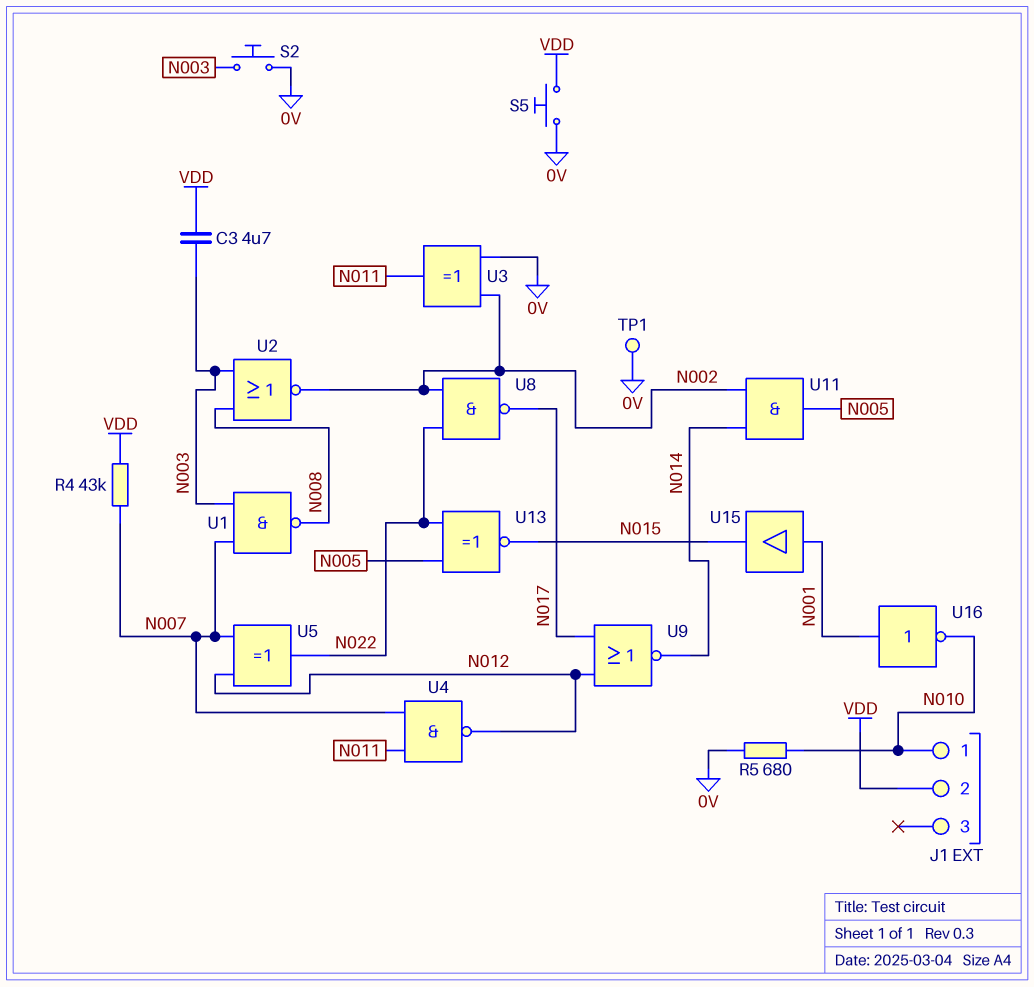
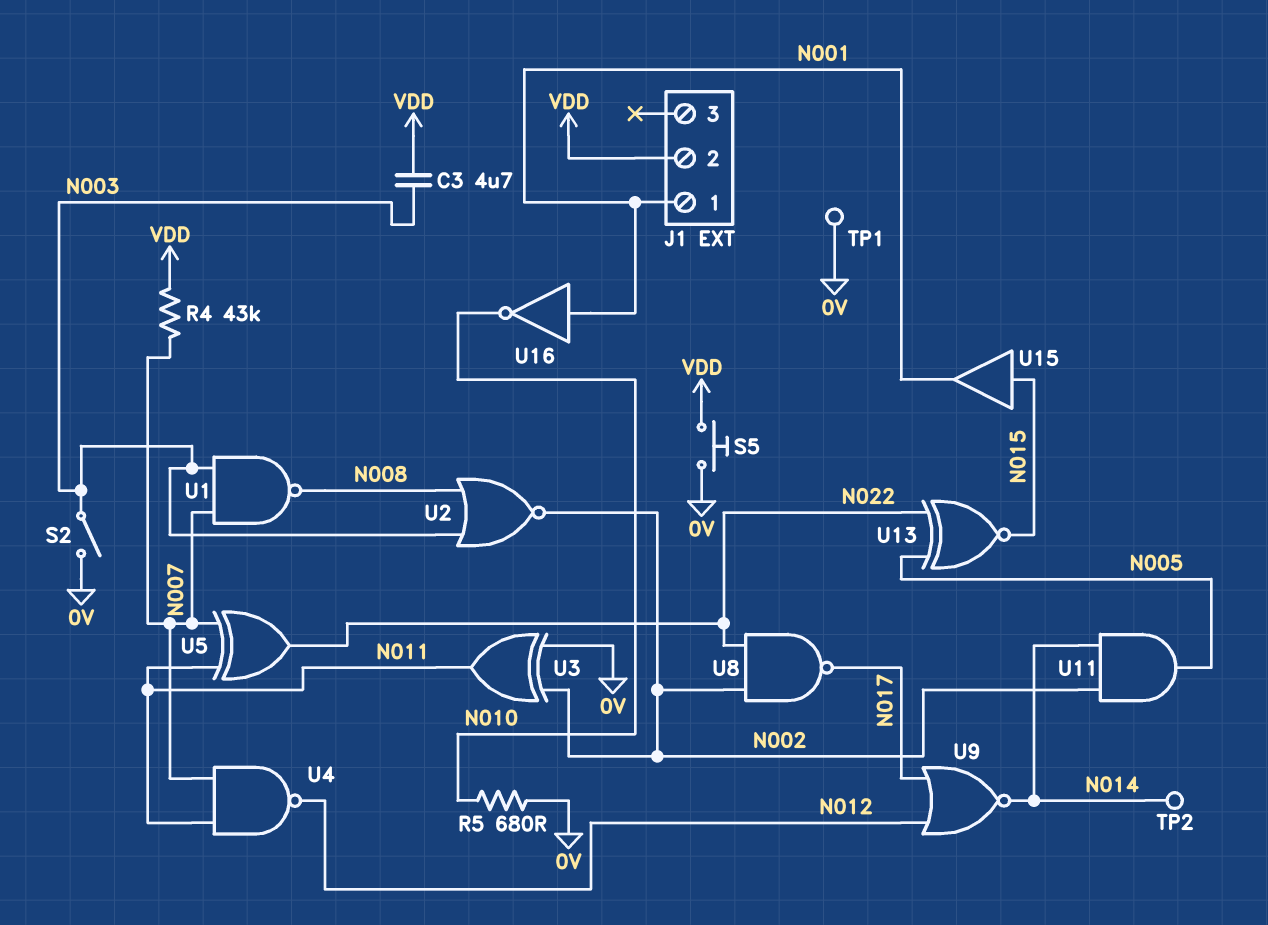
J1 pin 1: N010 -> N001
S2: button (0V, N003) -> switch (0V, N003)
TP2: none -> test point (N014)
U5: XOR (in N007, in N012, out N022) -> XOR (in N007, in N011, out N022)
U15: buffer (in N001, out N015) -> buffer (in N015, out N001)

